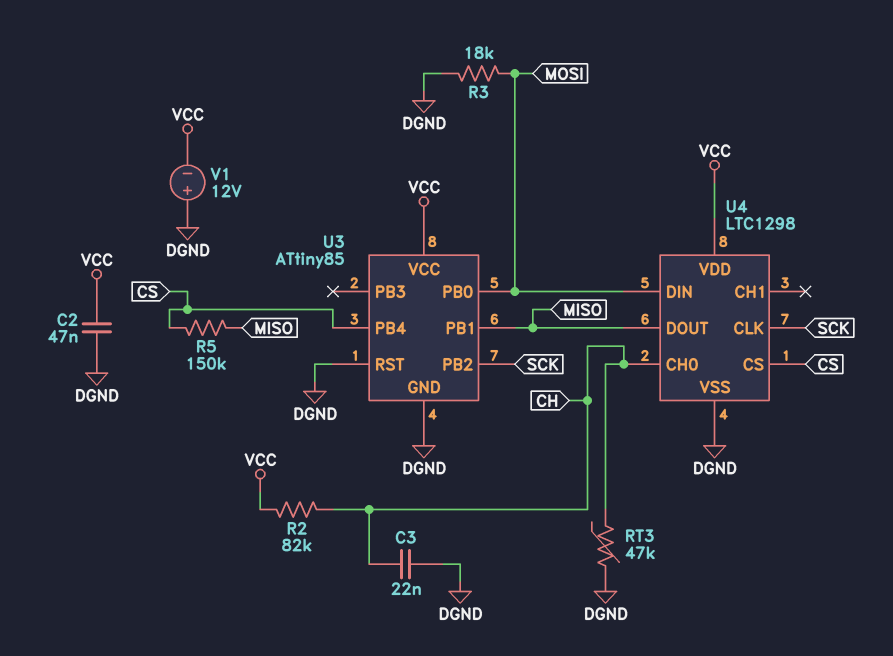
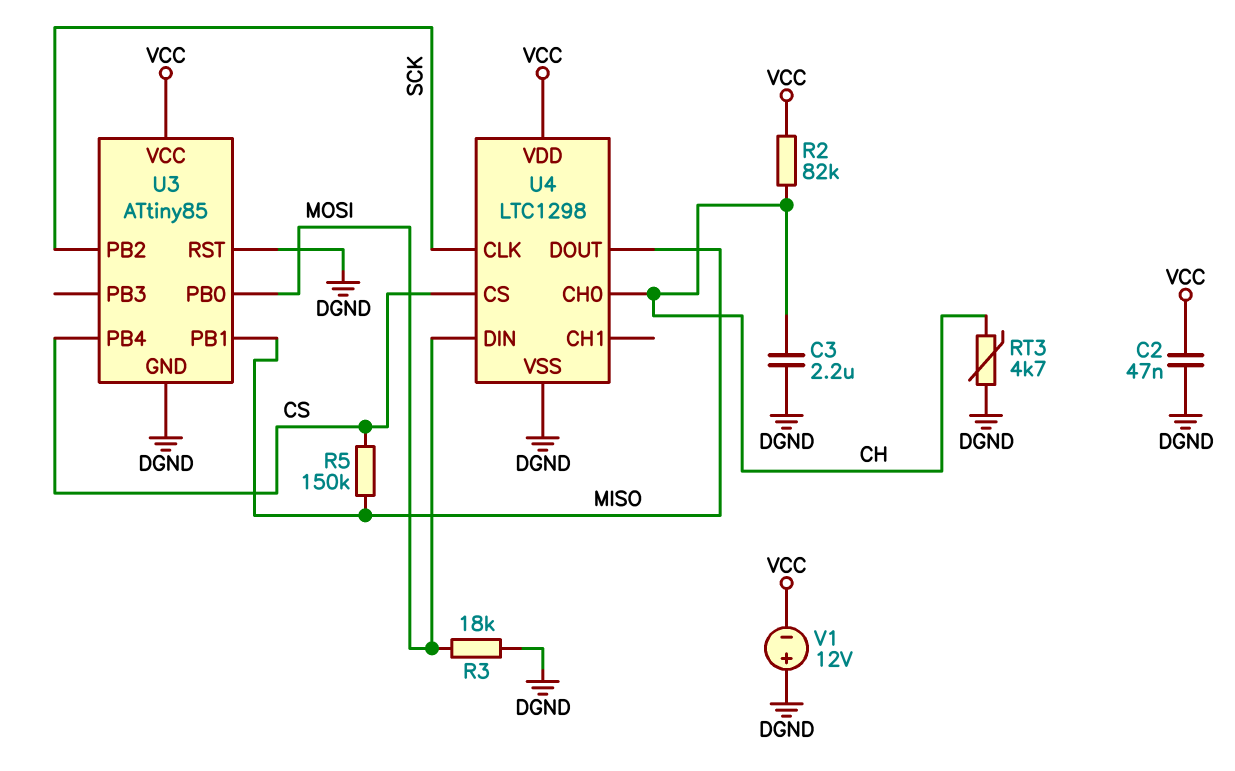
C3: 22nF (CH, DGND) -> 2.2uF (CH, DGND)
RT3: 47k (CH, DGND) -> 4.7k (CH, DGND)

